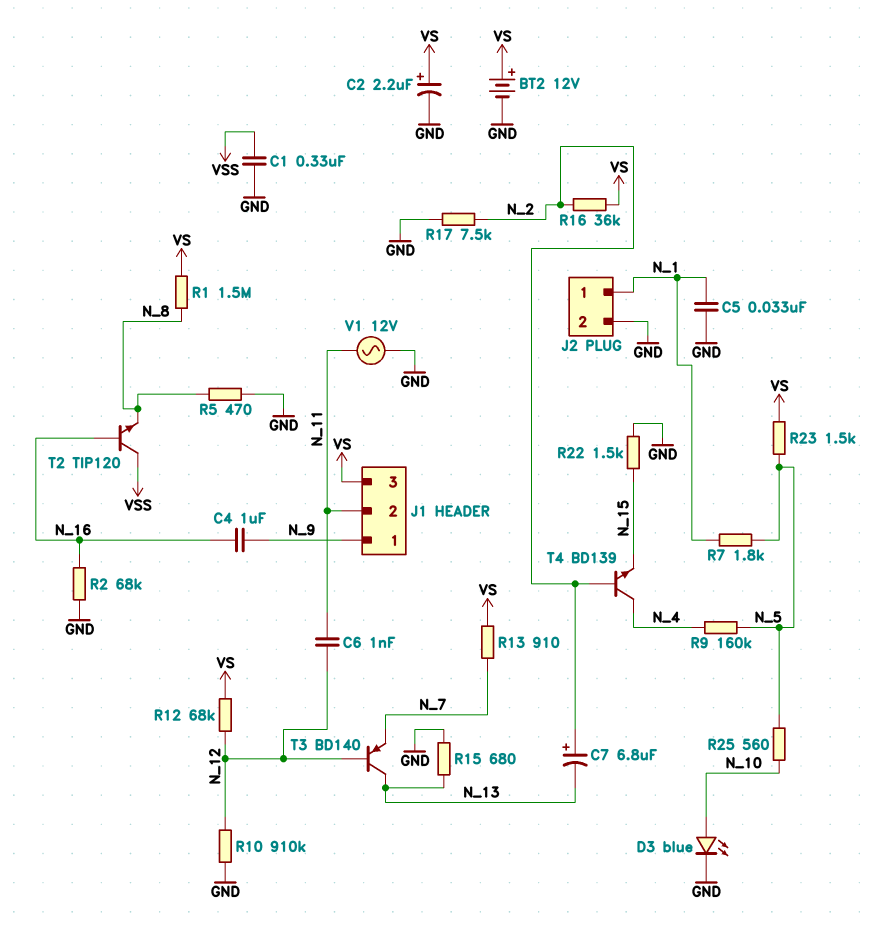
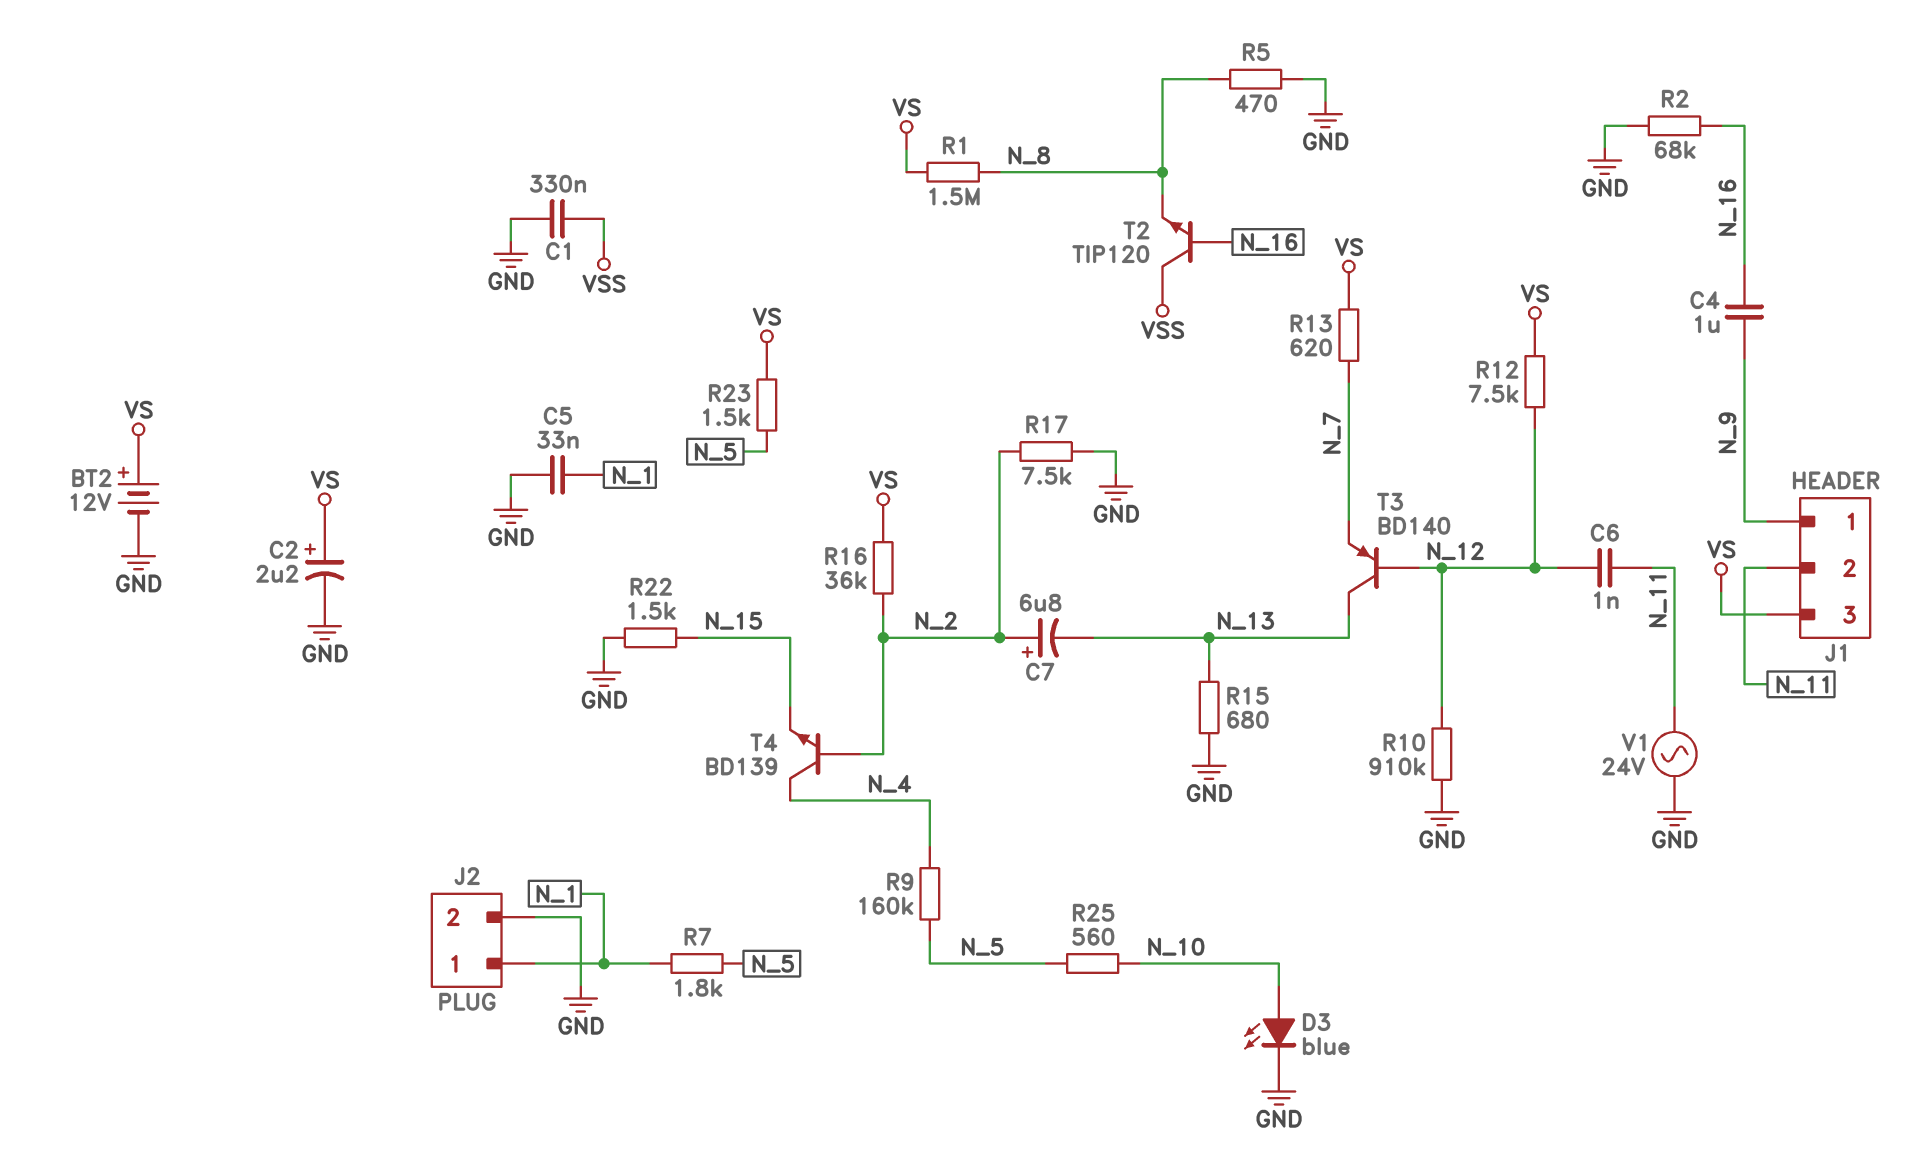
R12: 68k (N_12, VS) -> 7.5k (N_12, VS)
R13: 910 (N_7, VS) -> 620 (N_7, VS)
V1: AC 12V (GND, N_11) -> AC 24V (GND, N_11)

